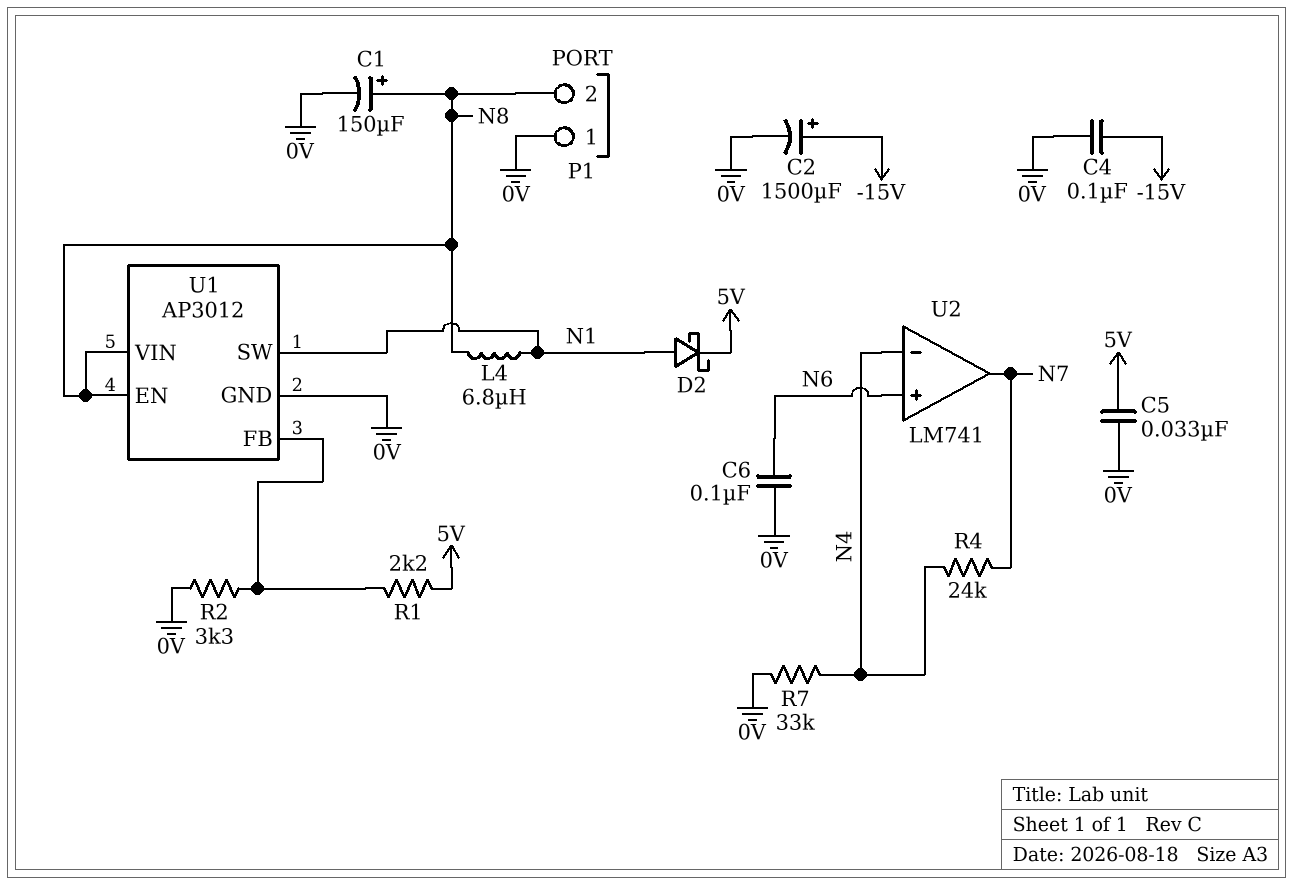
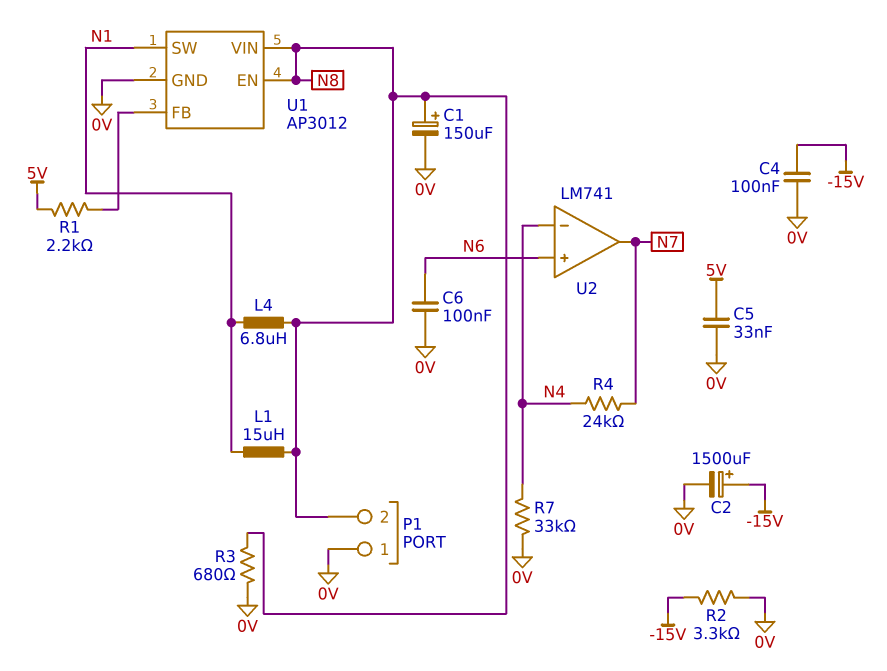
D2: schottky (A N1, K 5V) -> none
L1: none -> 15uH (N1, N8)
R2: 3.3k (0V, U1/FB) -> 3.3k (-15V, 0V)
R3: none -> 680 (0V, N8)

